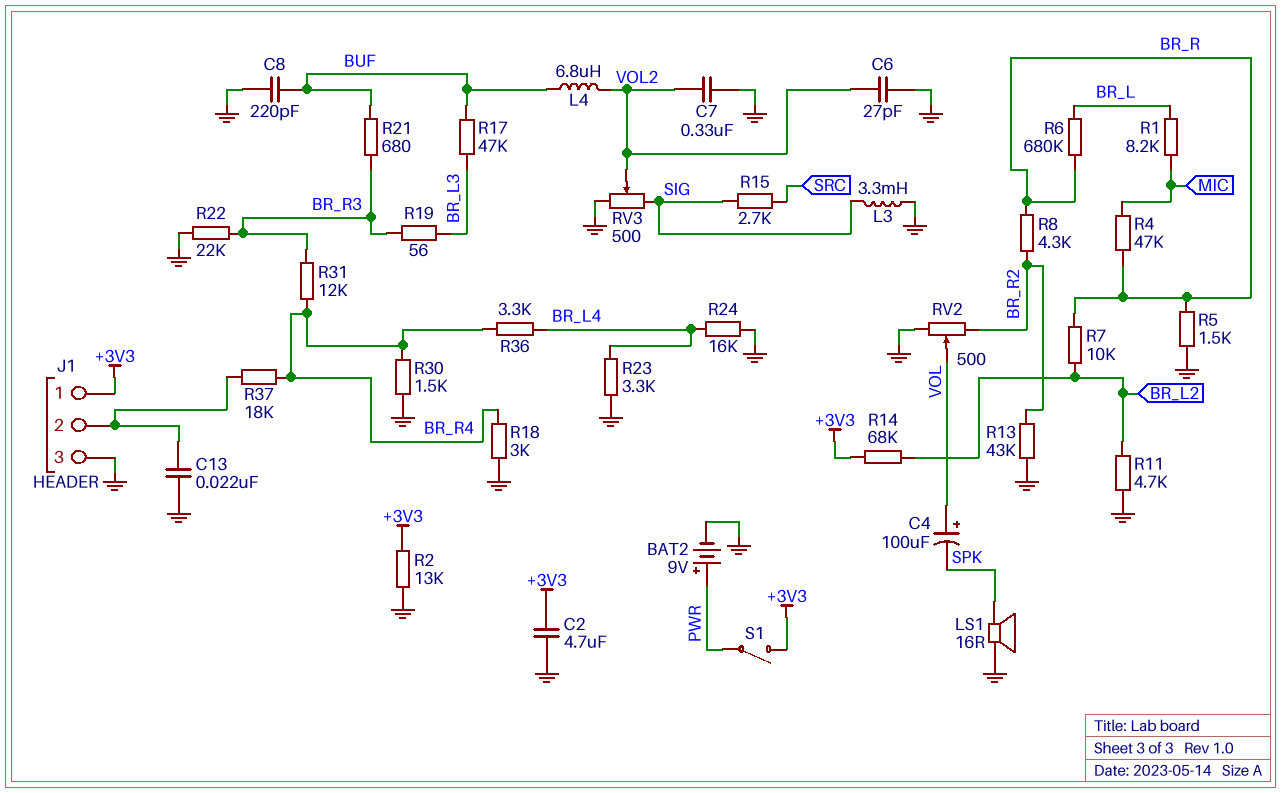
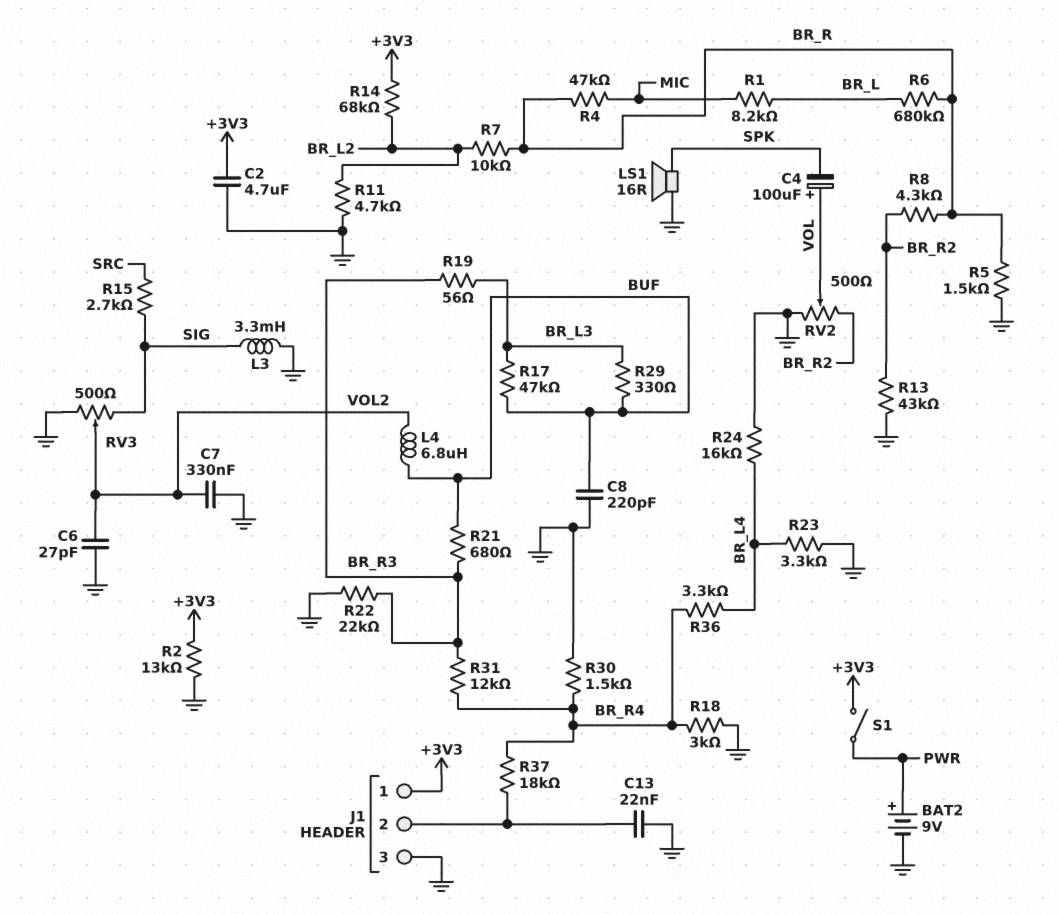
R29: none -> 330 (BR_L3, BUF)

